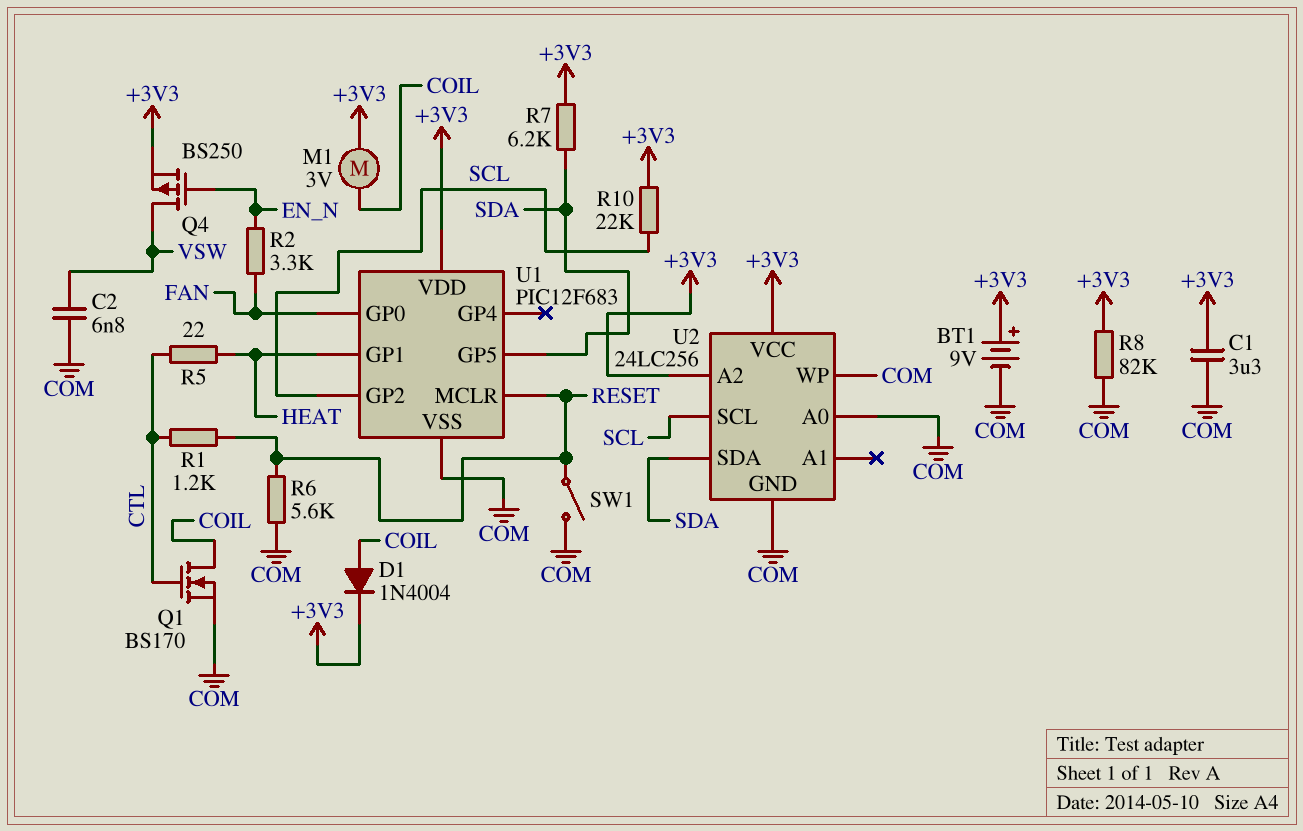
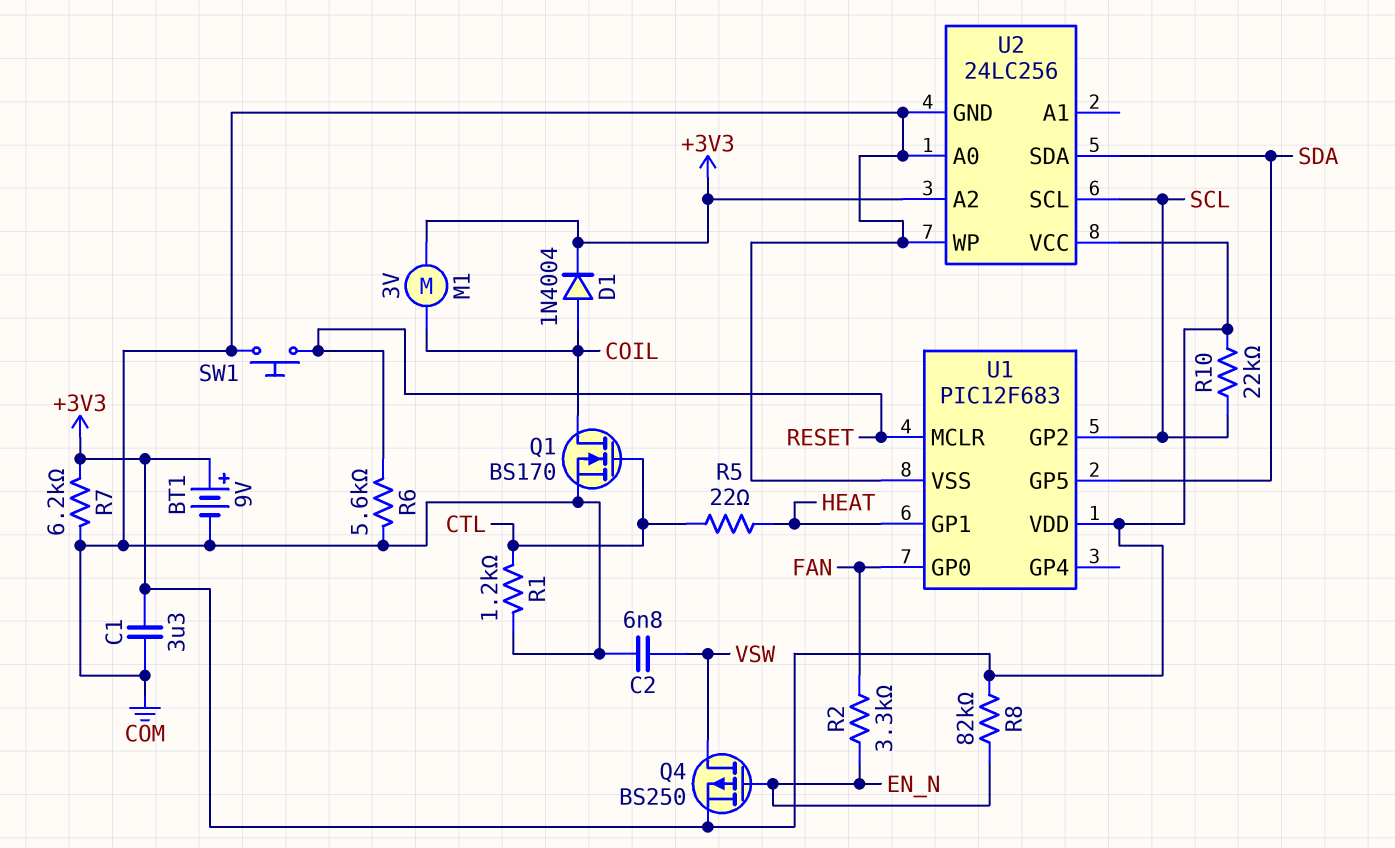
R1: 1.2k (CTL, RESET) -> 1.2k (COM, CTL)
R7: 6.2k (+3V3, SDA) -> 6.2k (+3V3, COM)
R8: 82k (+3V3, COM) -> 82k (+3V3, EN_N)
SW1: switch (COM, RESET) -> button (COM, RESET)

